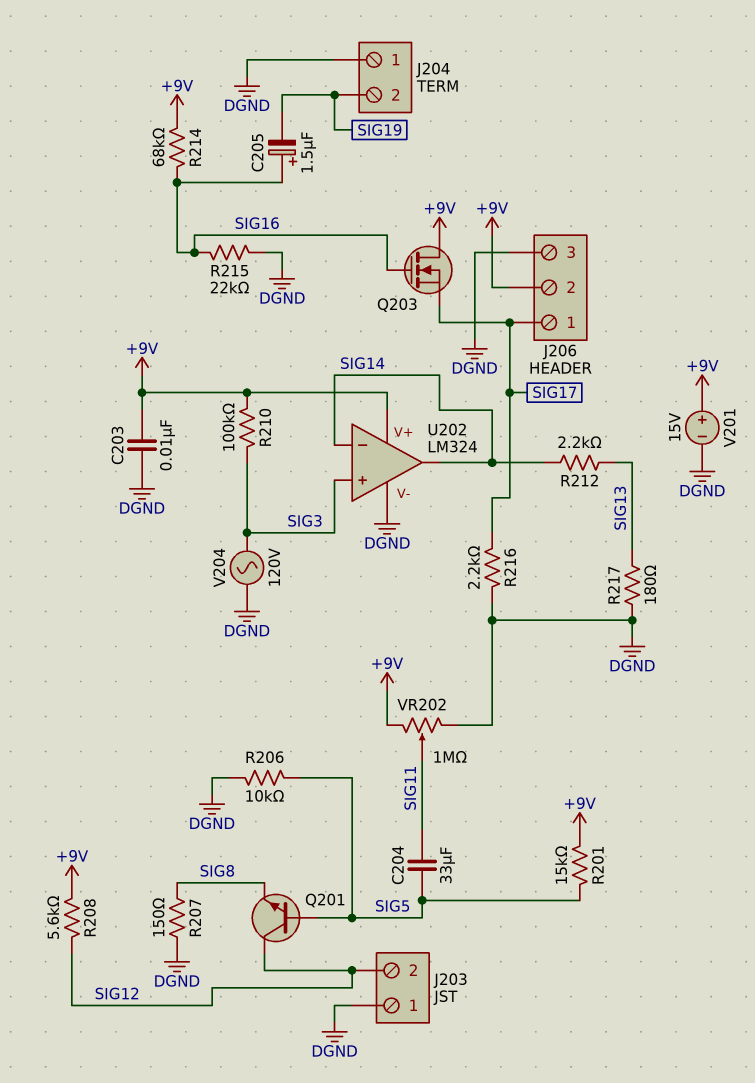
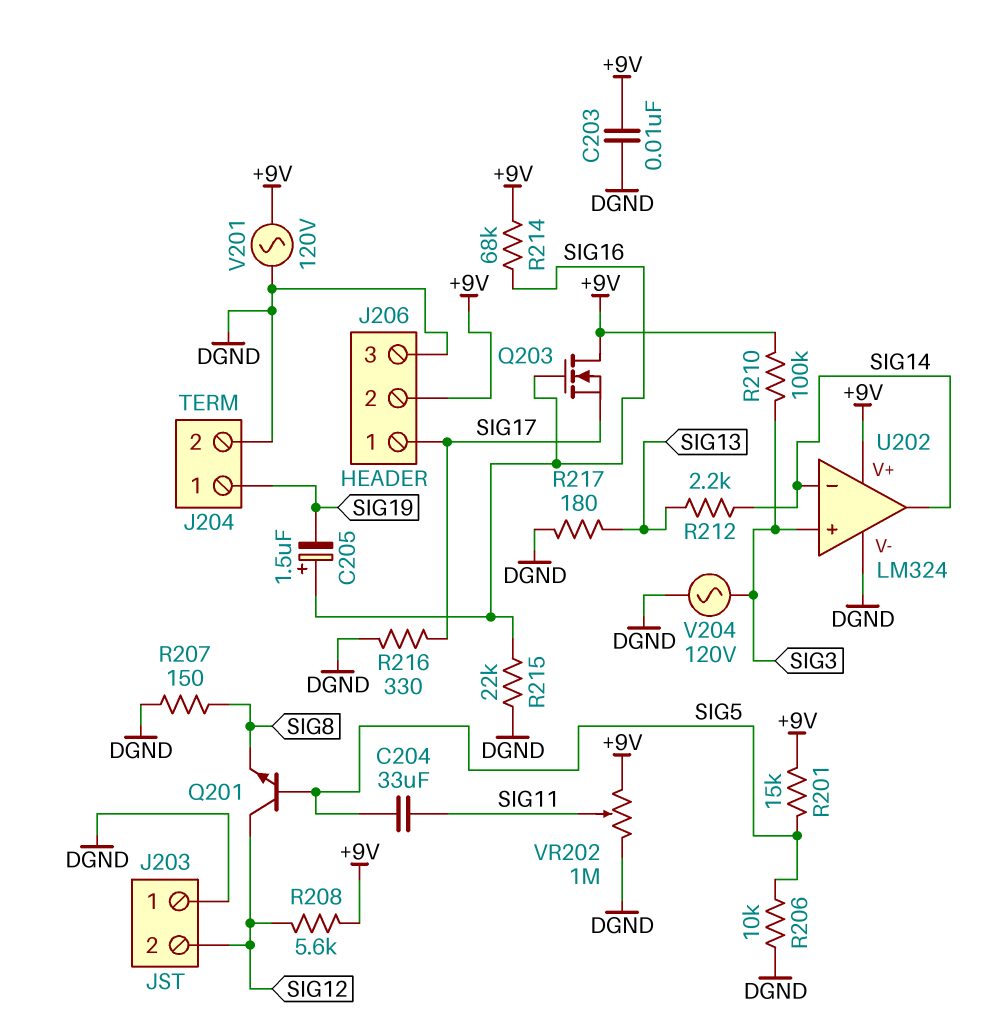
J204 pin 1: DGND -> SIG19
J204 pin 2: SIG19 -> DGND
R216: 2.2k (DGND, SIG17) -> 330 (DGND, SIG17)
V201: 15V (plus +9V, minus DGND) -> AC 120V (+9V, DGND)

